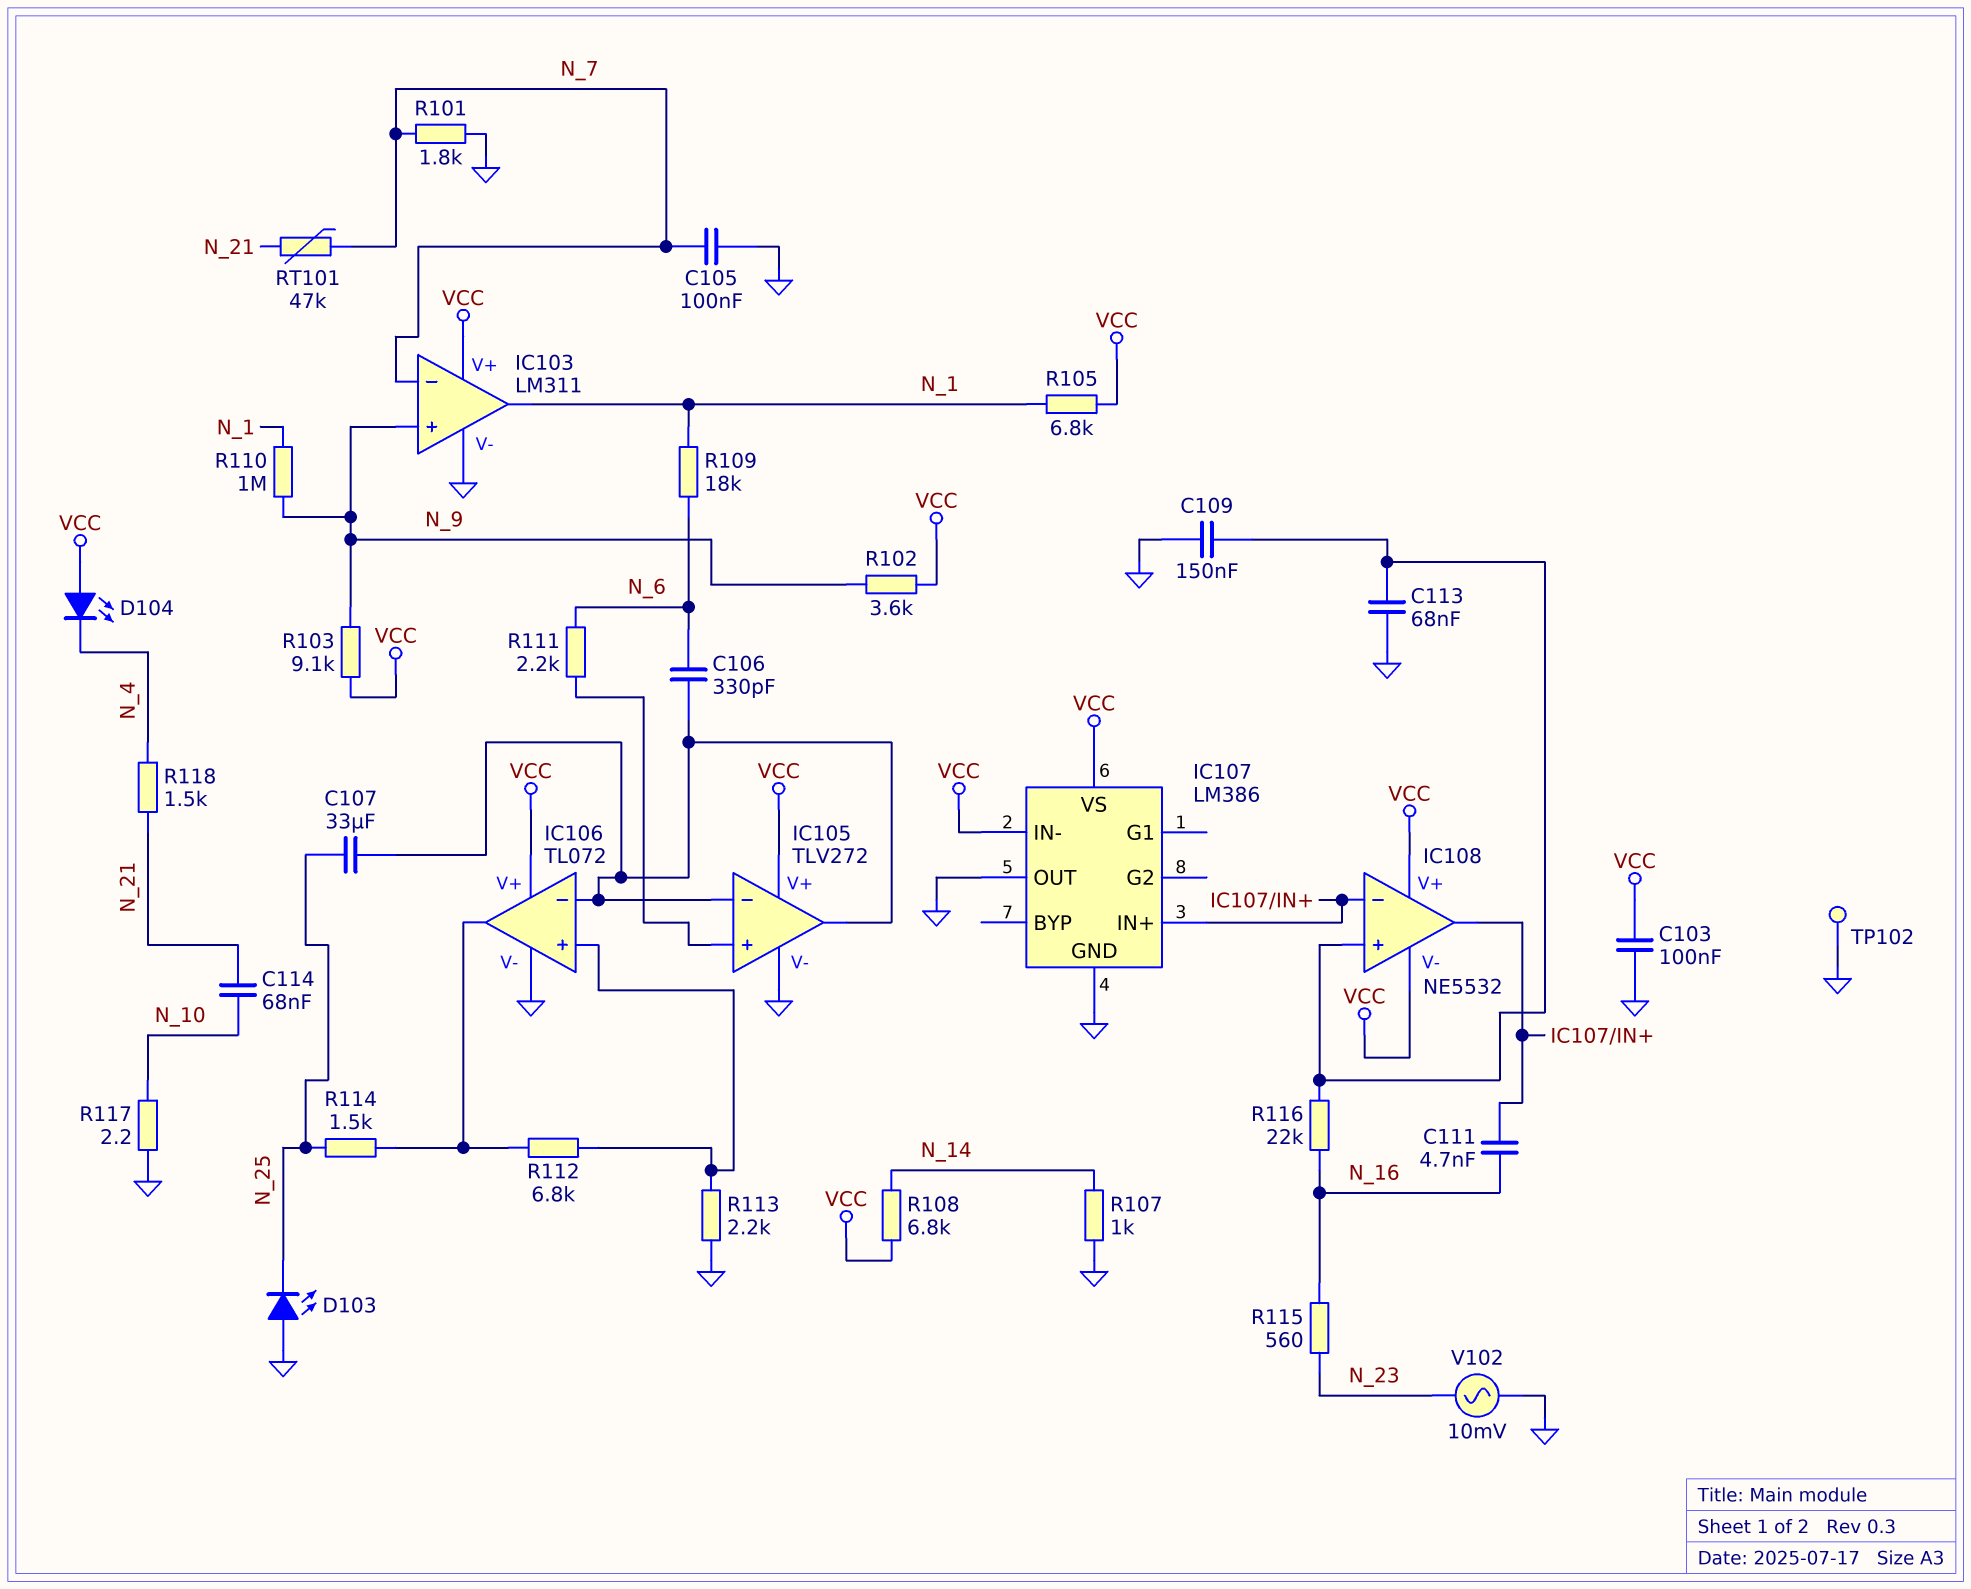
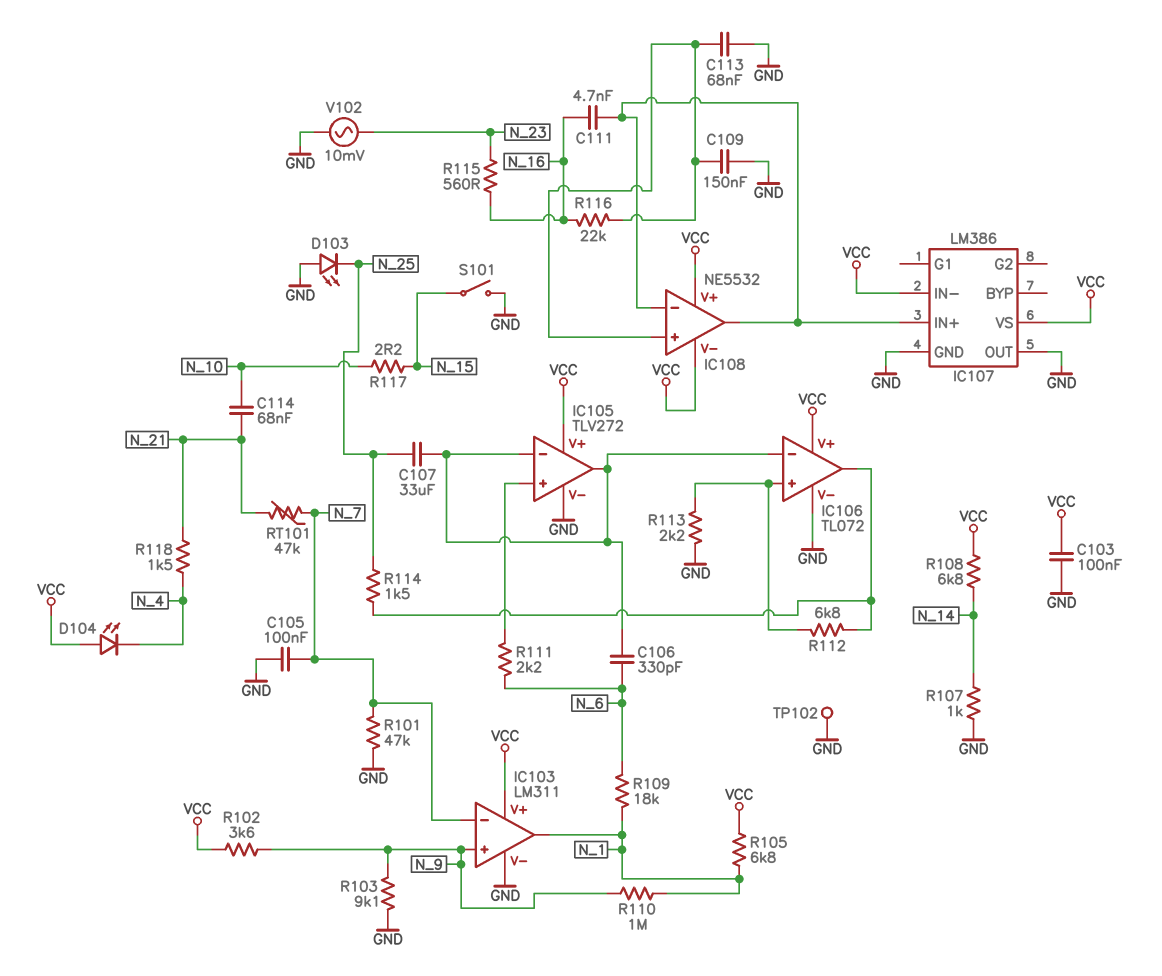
R101: 1.8k (GND, N_7) -> 47k (GND, N_7)
R103: 9.1k (N_9, VCC) -> 9.1k (GND, N_9)
R117: 2.2 (GND, N_10) -> 2.2 (N_10, N_15)
S101: none -> switch (GND, N_15)

